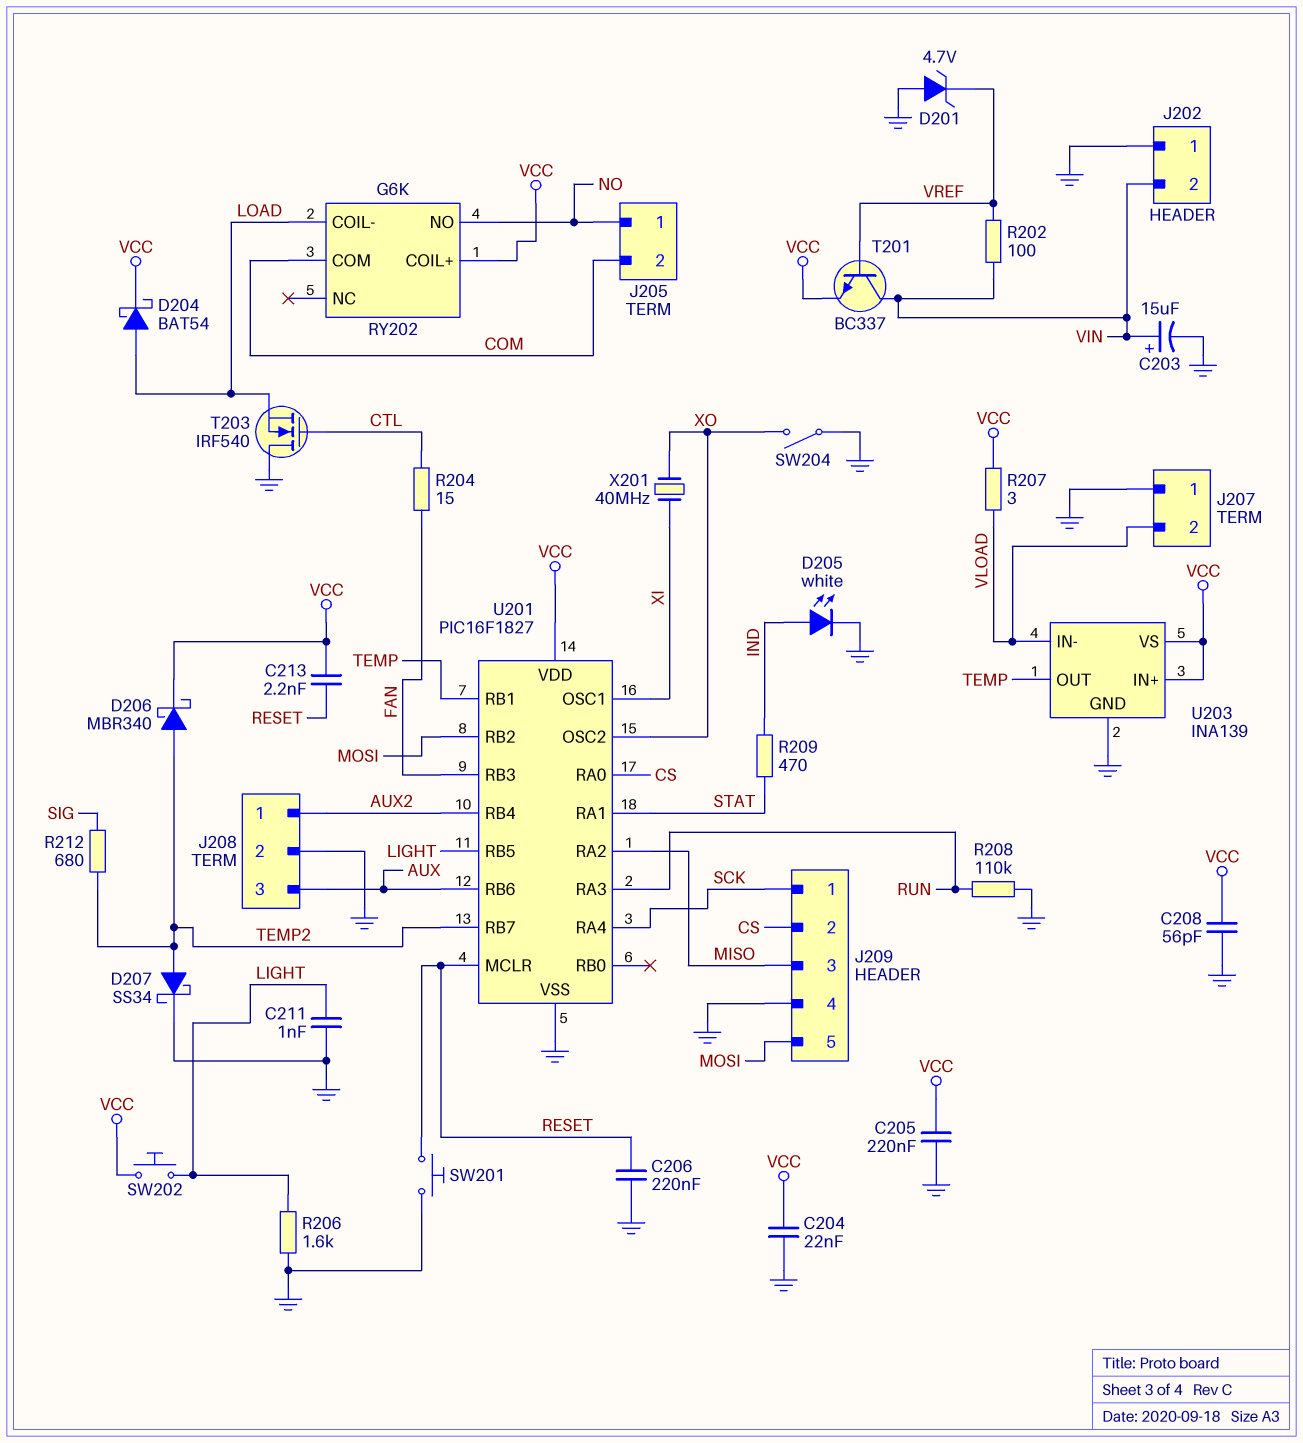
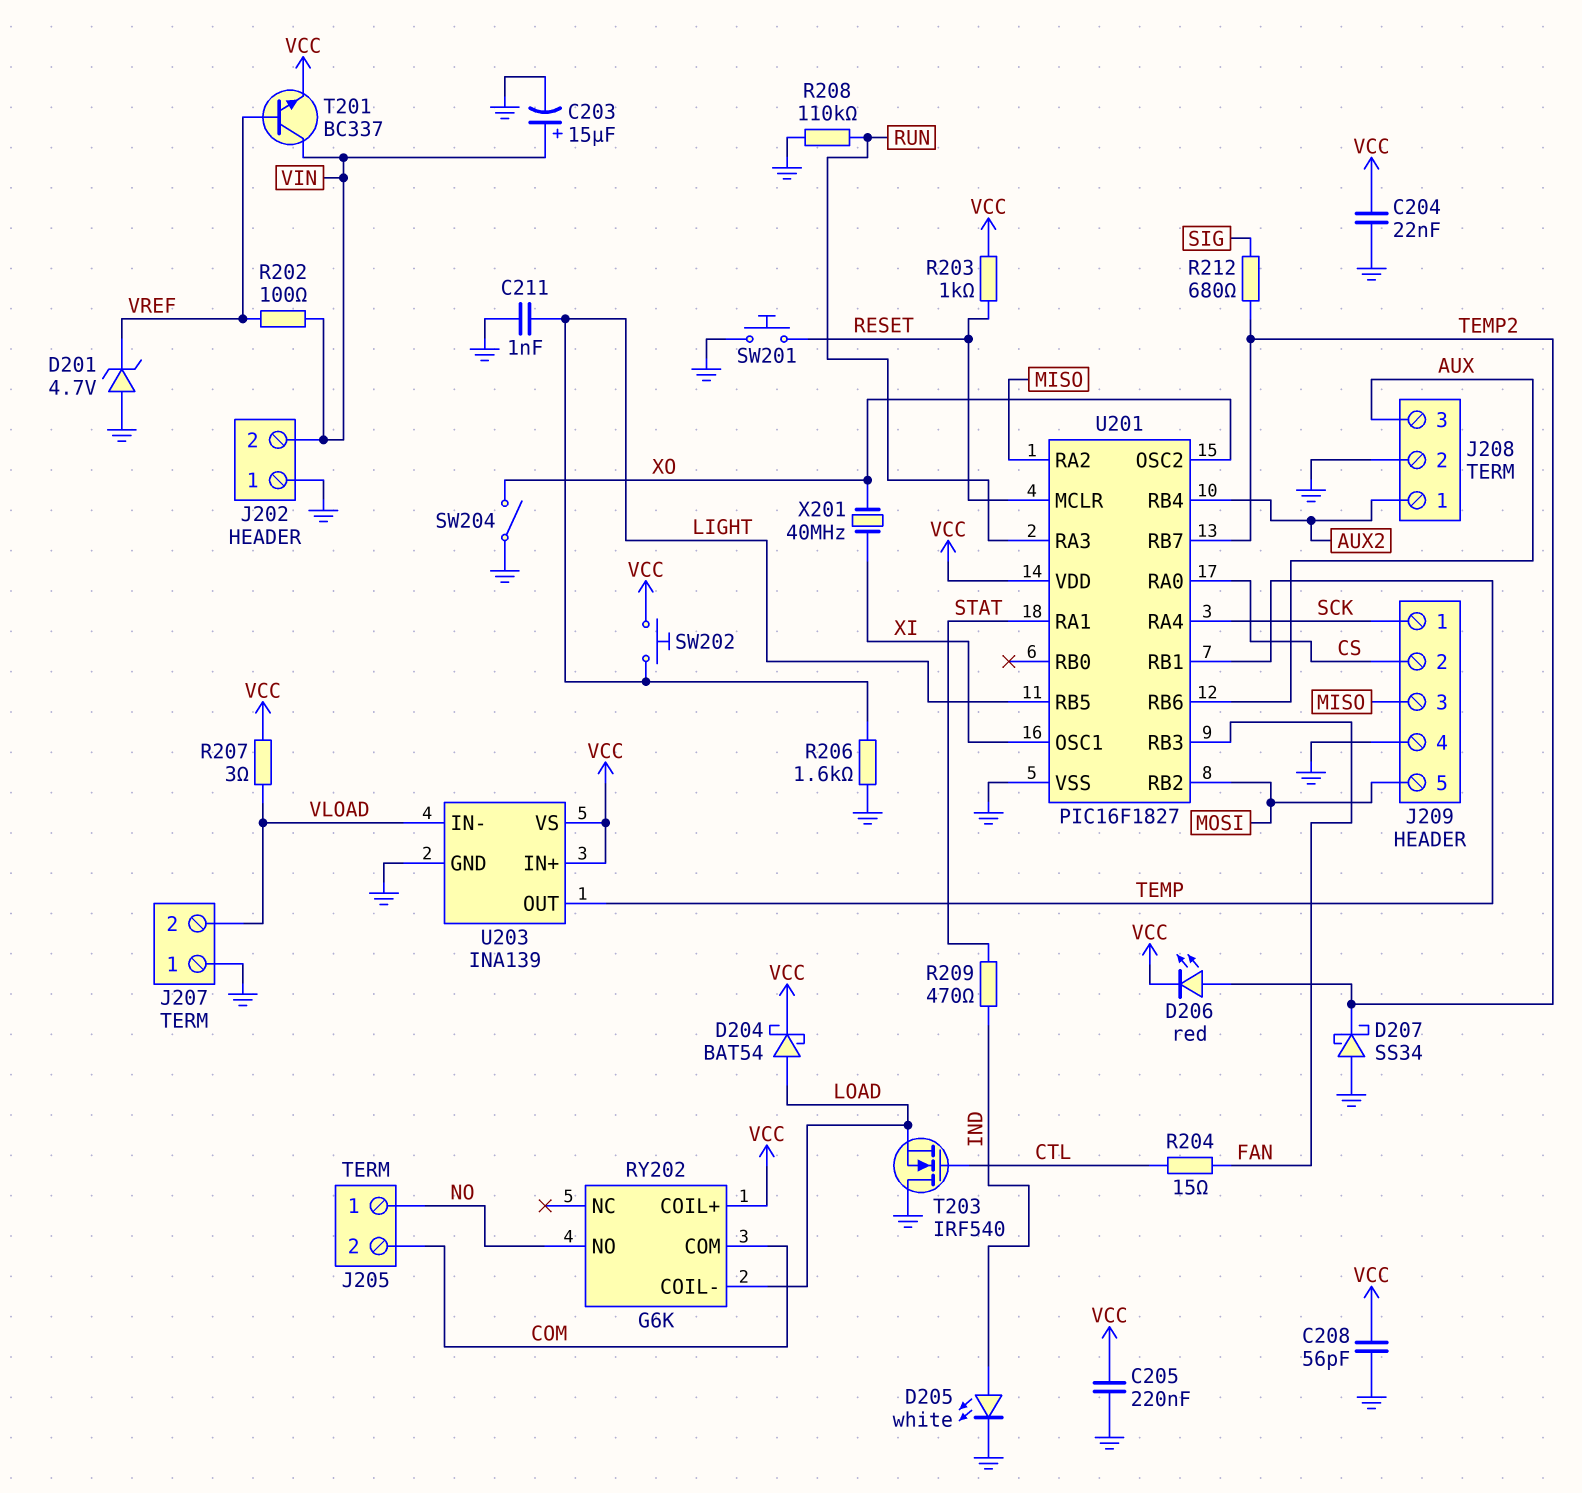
C206: 220nF (GND, RESET) -> none
C213: 2.2nF (RESET, VCC) -> none
D206: schottky MBR340 (A TEMP2, K VCC) -> LED red (A TEMP2, K VCC)
D207: schottky SS34 (A TEMP2, K GND) -> schottky SS34 (A GND, K TEMP2)
R203: none -> 1k (RESET, VCC)

